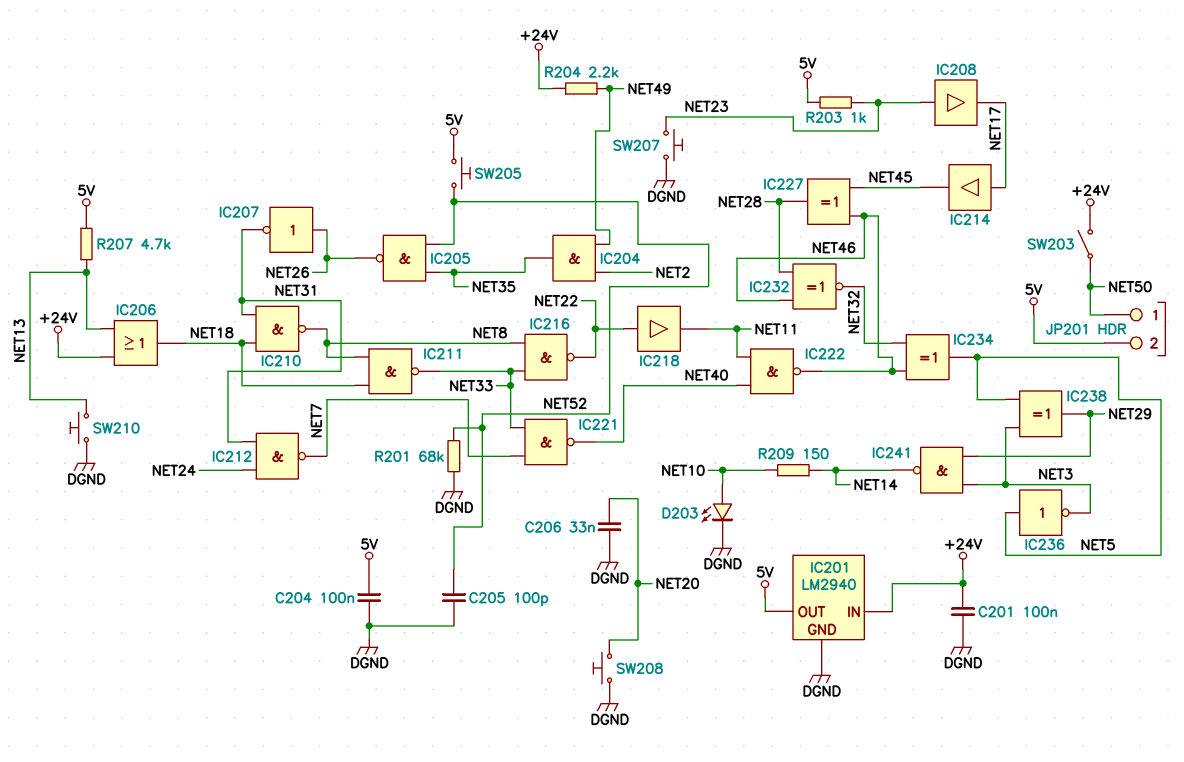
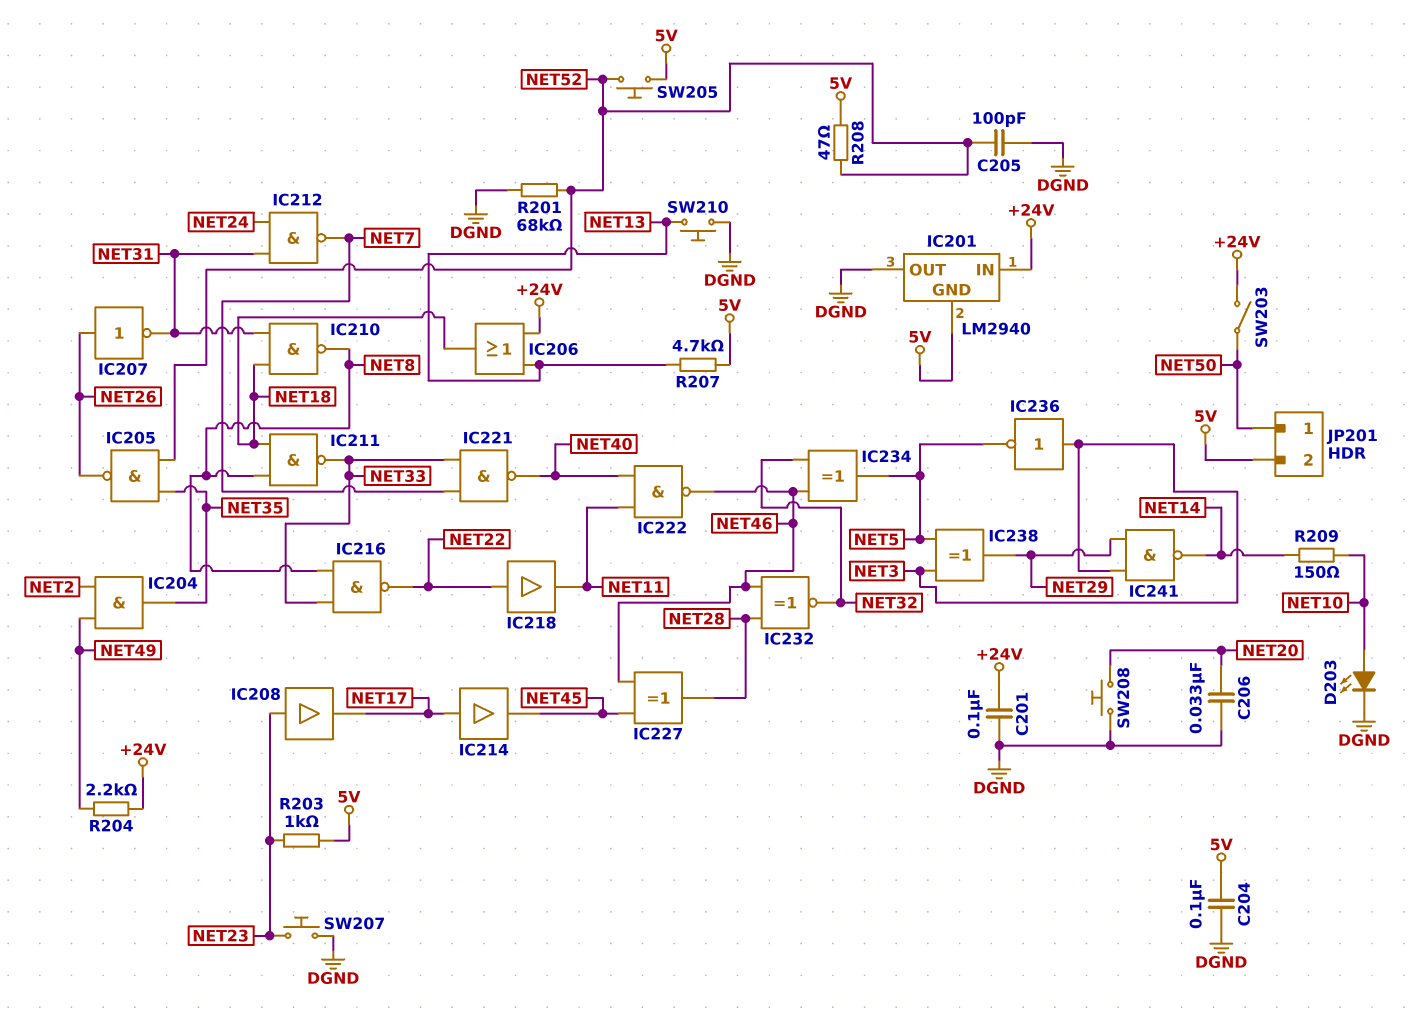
IC201 pin GND: DGND -> 5V
IC201 pin OUT: 5V -> DGND
IC236: NOT (in NET5, out NET3) -> NOT (in NET3, out NET5)
R208: none -> 47 (5V, NET52)

